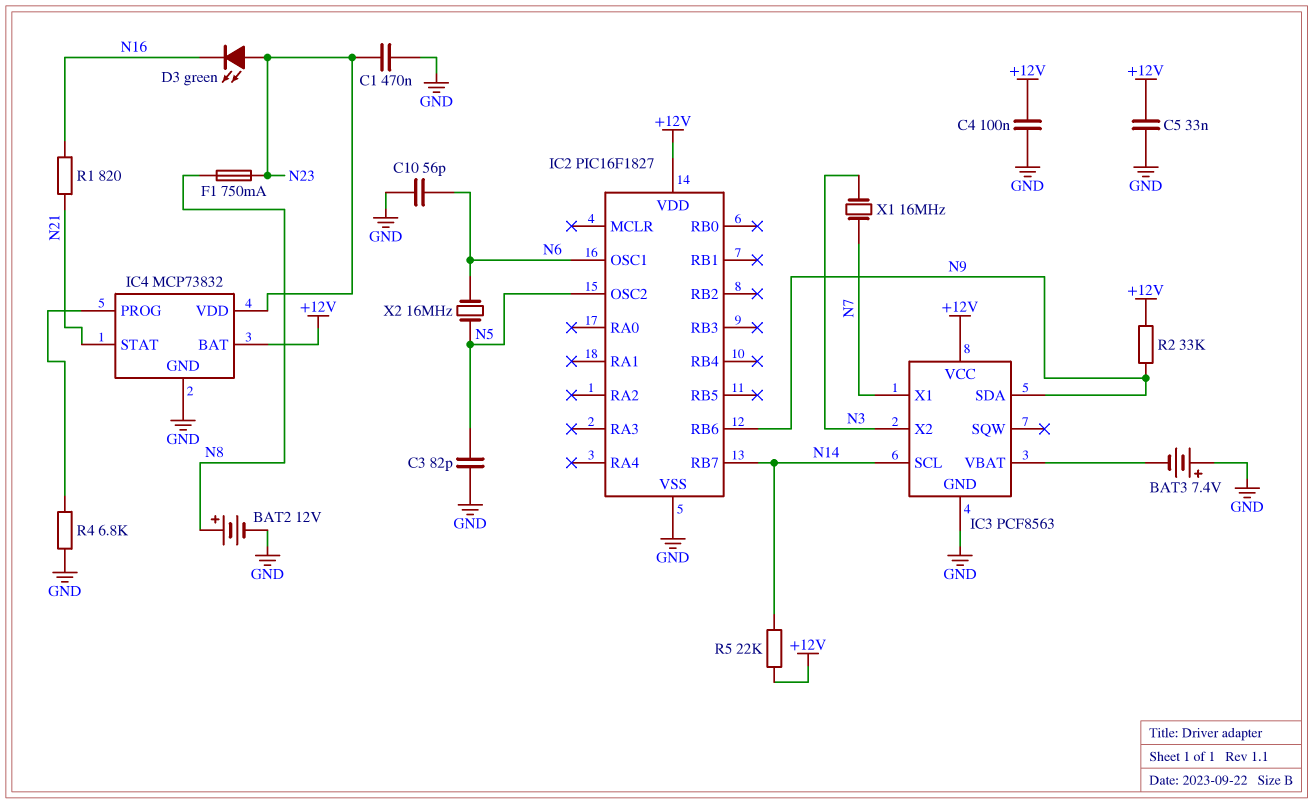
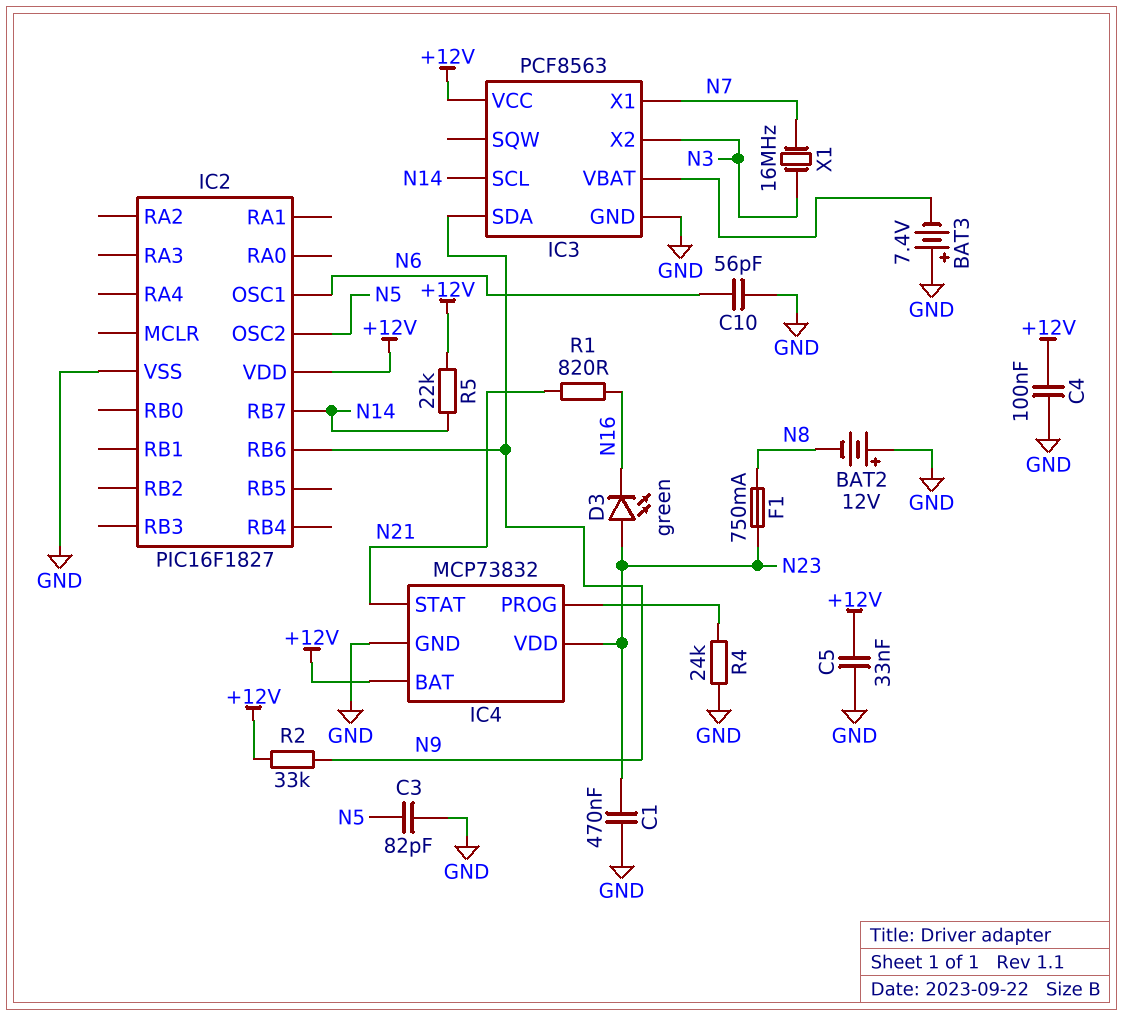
BAT2: 12V (plus N8, minus GND) -> 12V (plus GND, minus N8)
R4: 6.8k (GND, IC4/PROG) -> 24k (GND, IC4/PROG)
X2: 16MHz (N5, N6) -> none

